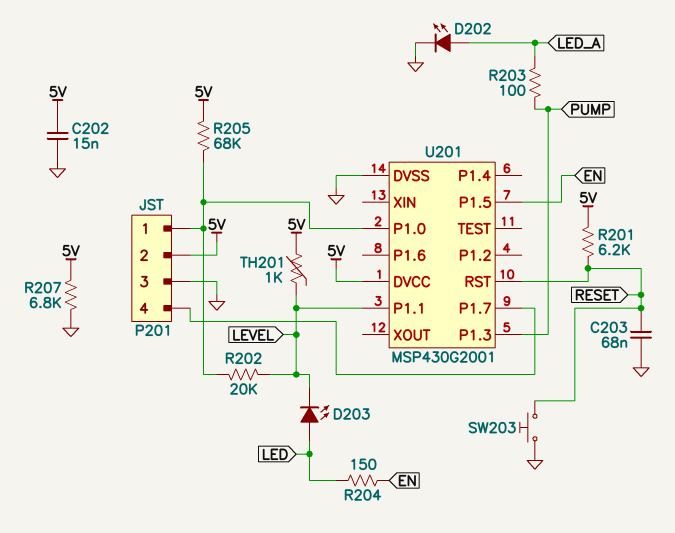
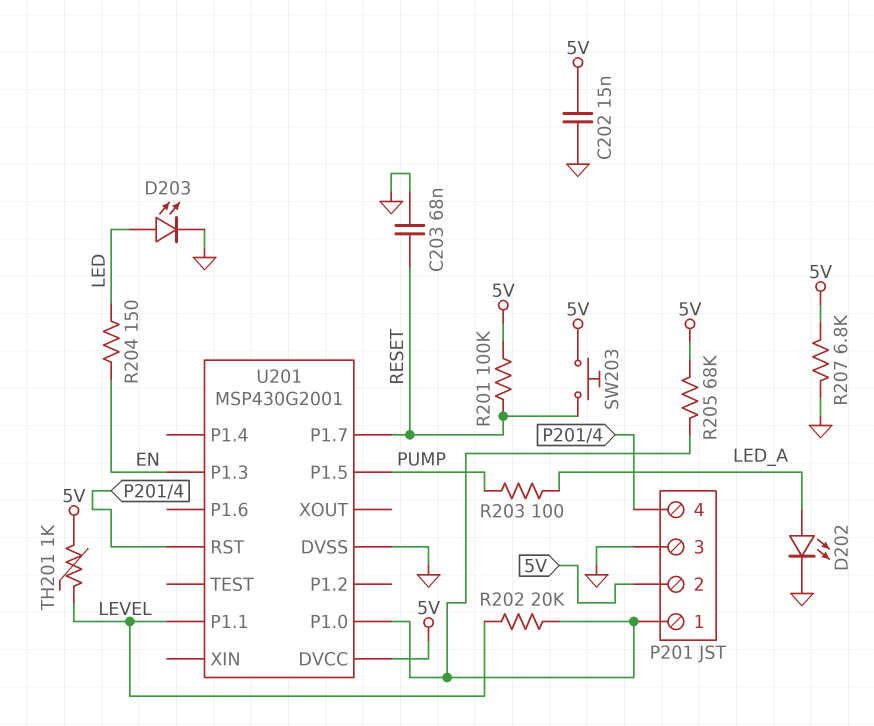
D203: LED (A LED, K LEVEL) -> LED (A LED, K GND)
R201: 6.2k (5V, RESET) -> 100k (5V, RESET)
SW203: button (GND, RESET) -> button (5V, RESET)
U201 pin P1.3: PUMP -> EN
U201 pin P1.5: EN -> PUMP
U201 pin P1.7: P201/4 -> RESET
U201 pin RST: RESET -> P201/4

